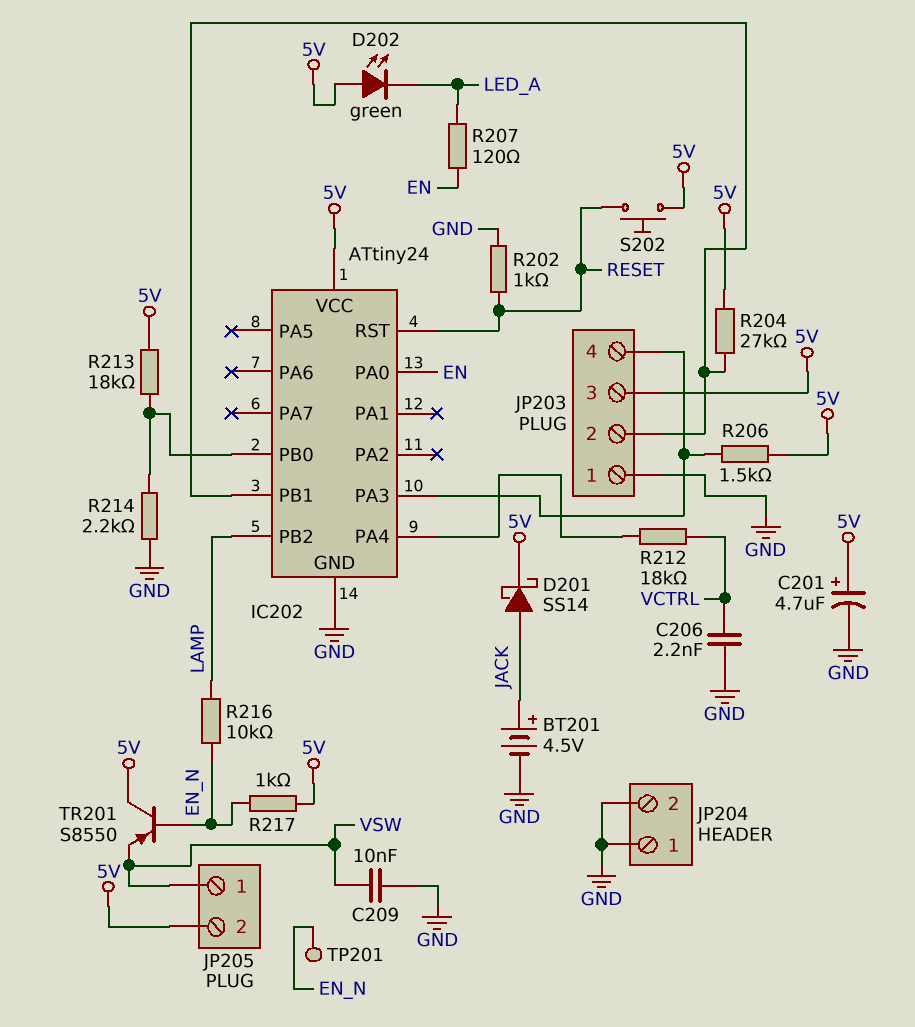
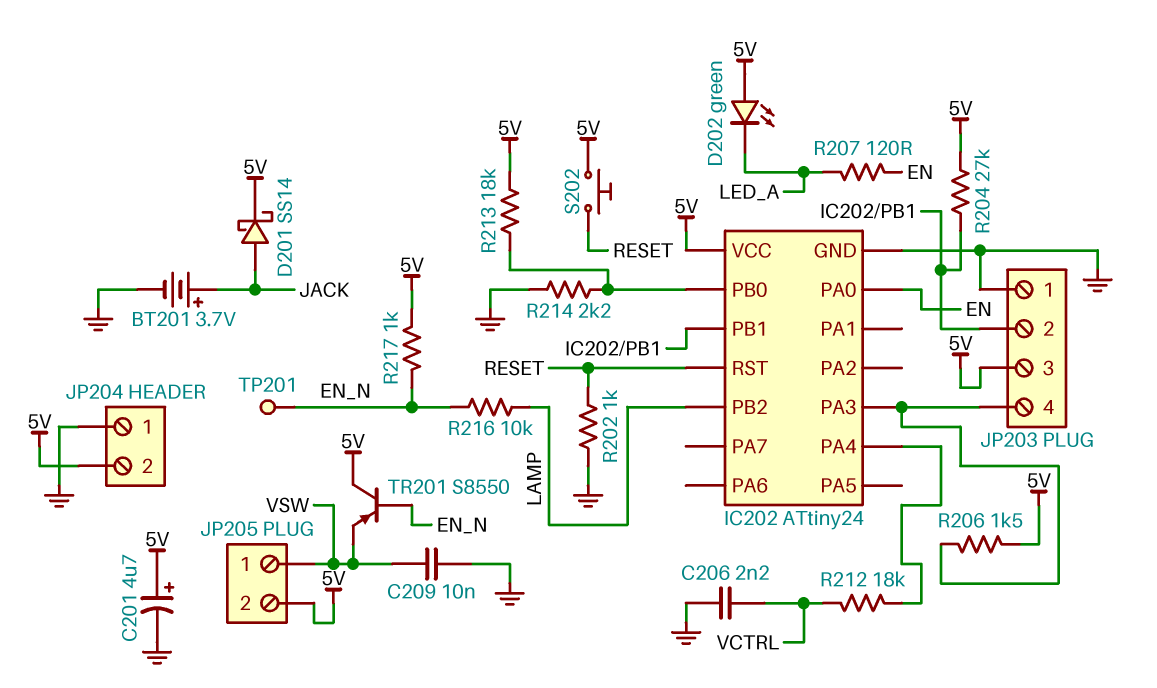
BT201: 4.5V (plus JACK, minus GND) -> 3.7V (plus JACK, minus GND)
JP204 pin 2: GND -> 5V

